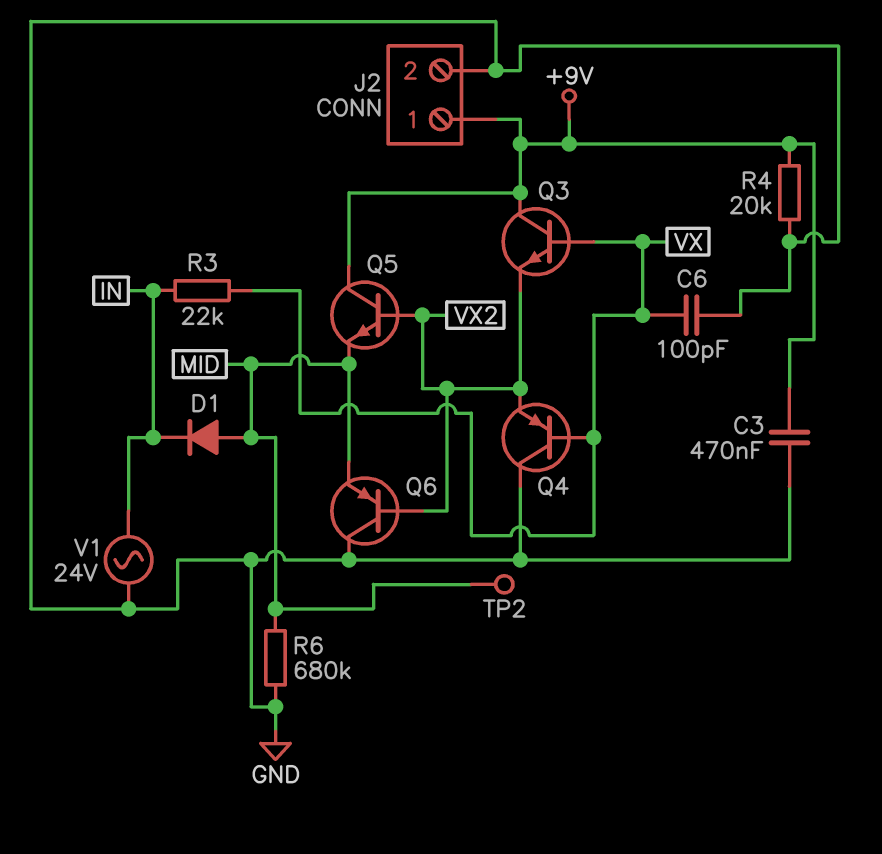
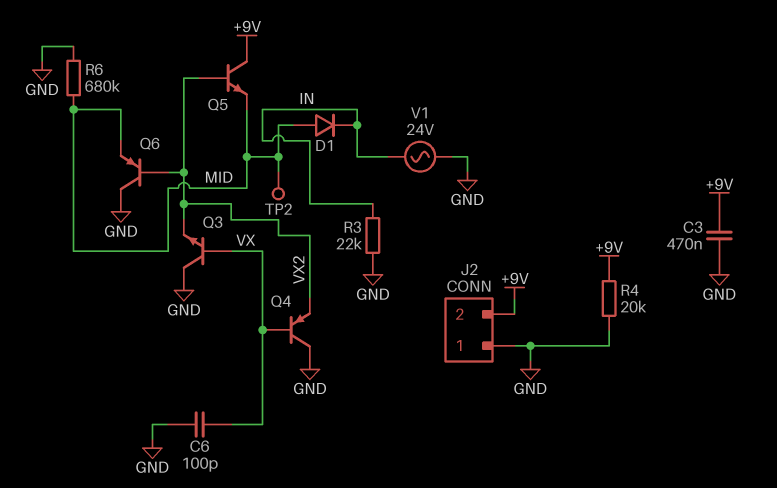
J2 pin 1: +9V -> GND
J2 pin 2: GND -> +9V
Q3: NPN (B VX, C +9V, E VX2) -> NPN (B VX, C GND, E VX2)
R3: 22k (IN, VX) -> 22k (GND, IN)

